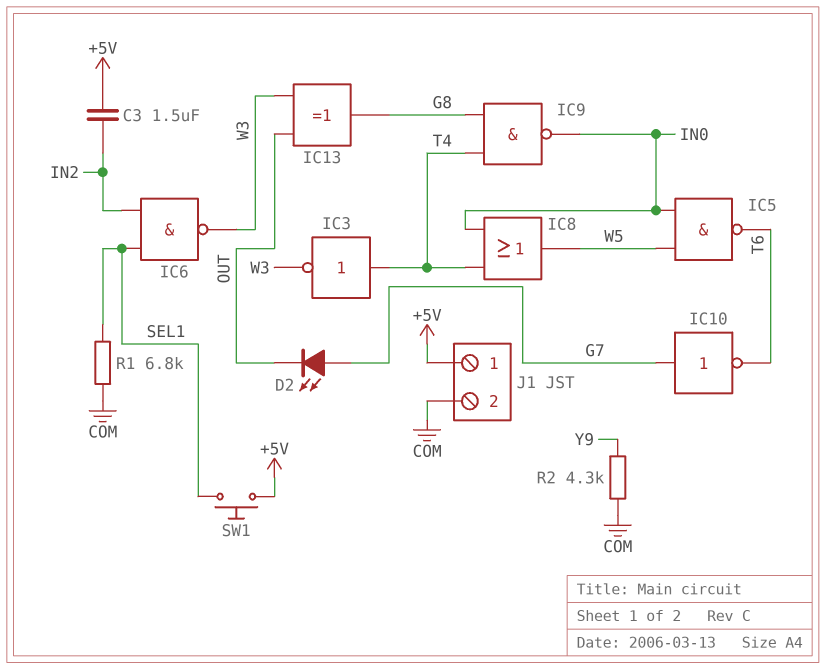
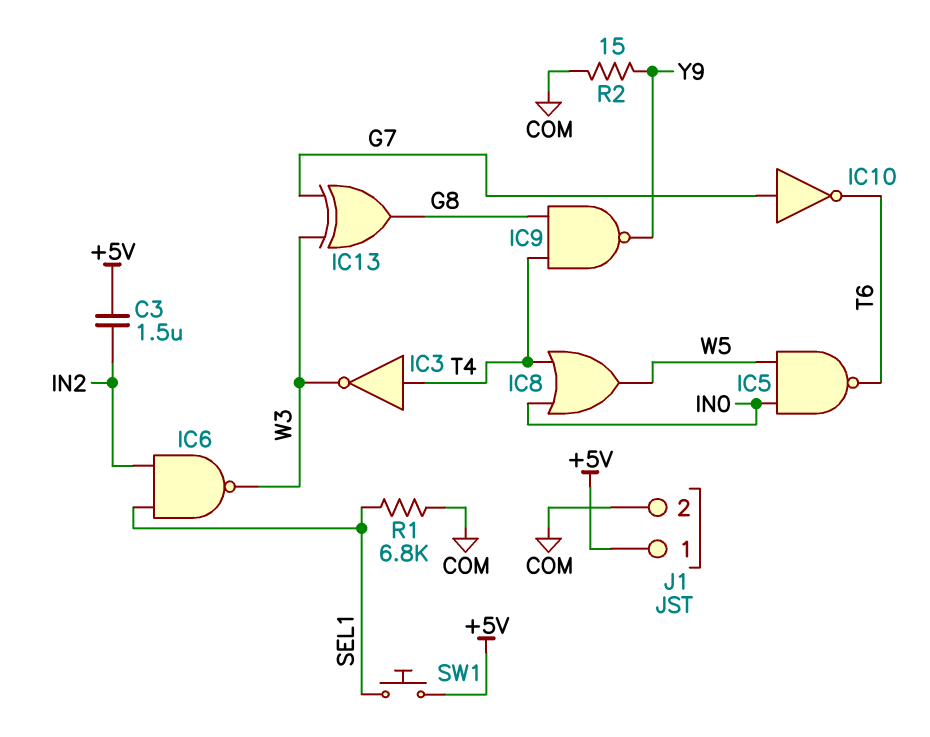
D2: LED (A G7, K OUT) -> none
IC9: NAND (in G8, in T4, out IN0) -> NAND (in G8, in T4, out Y9)
IC13: XOR (in OUT, in W3, out G8) -> XOR (in G7, in W3, out G8)
R2: 4.3k (COM, Y9) -> 15 (COM, Y9)

